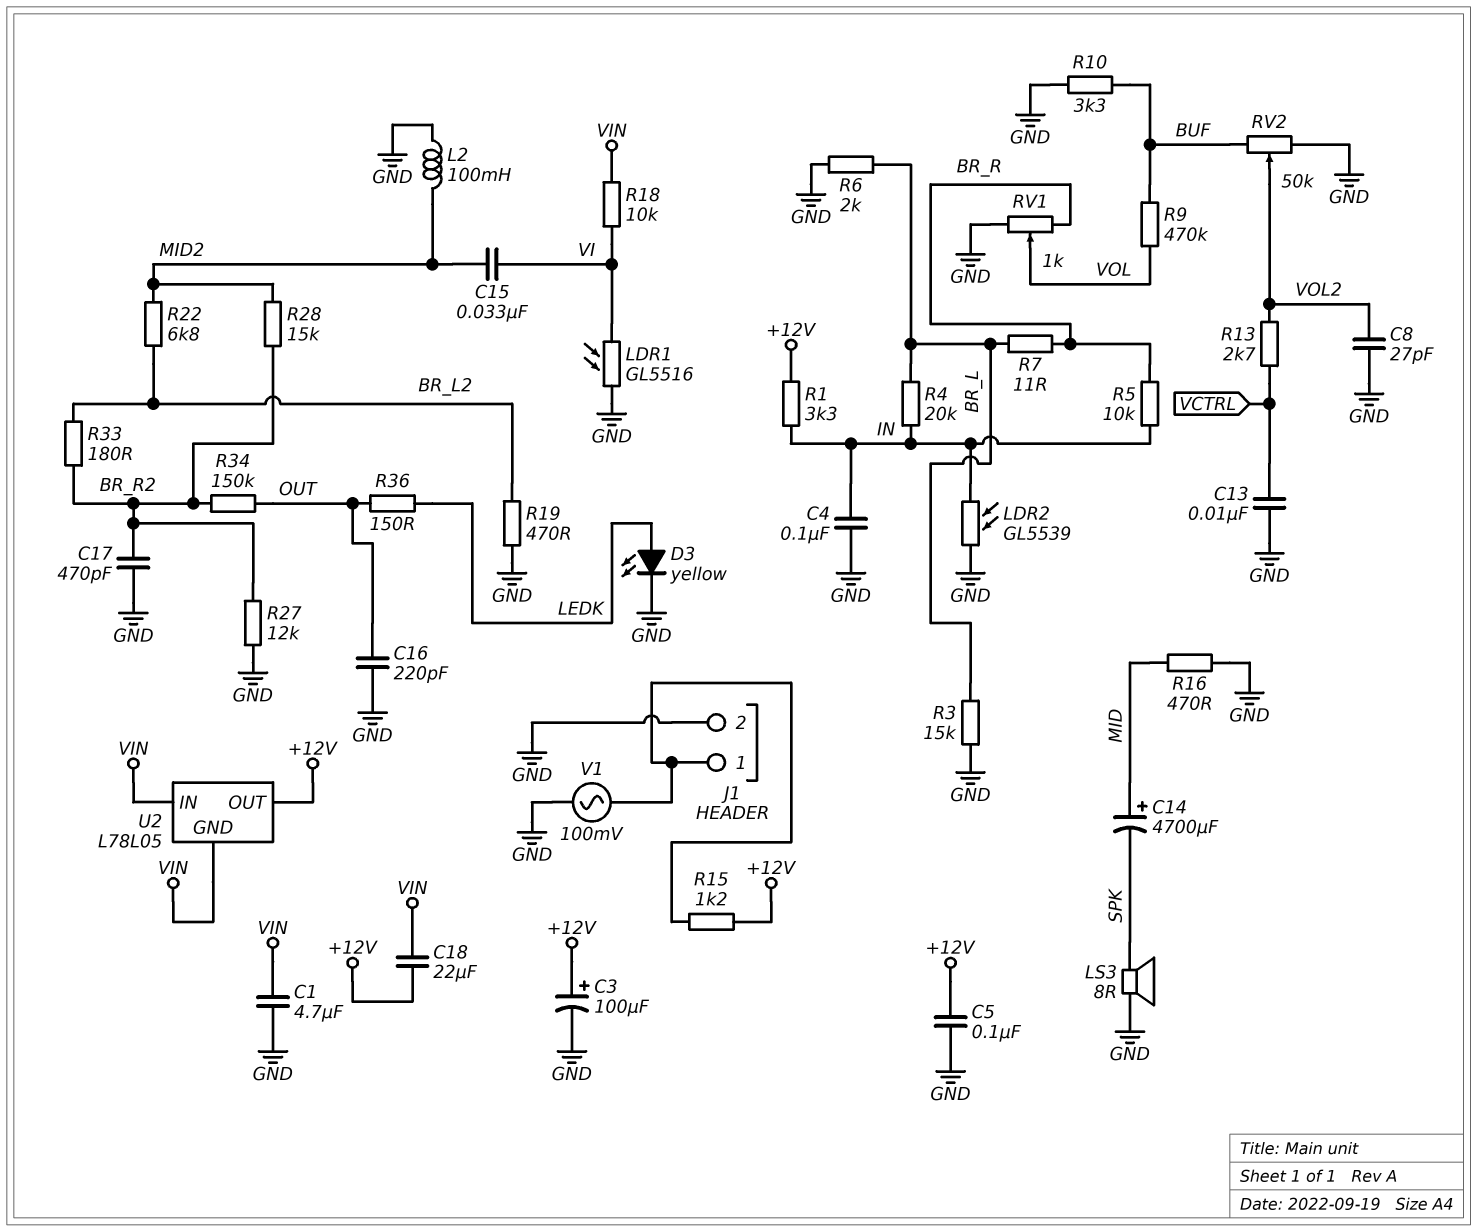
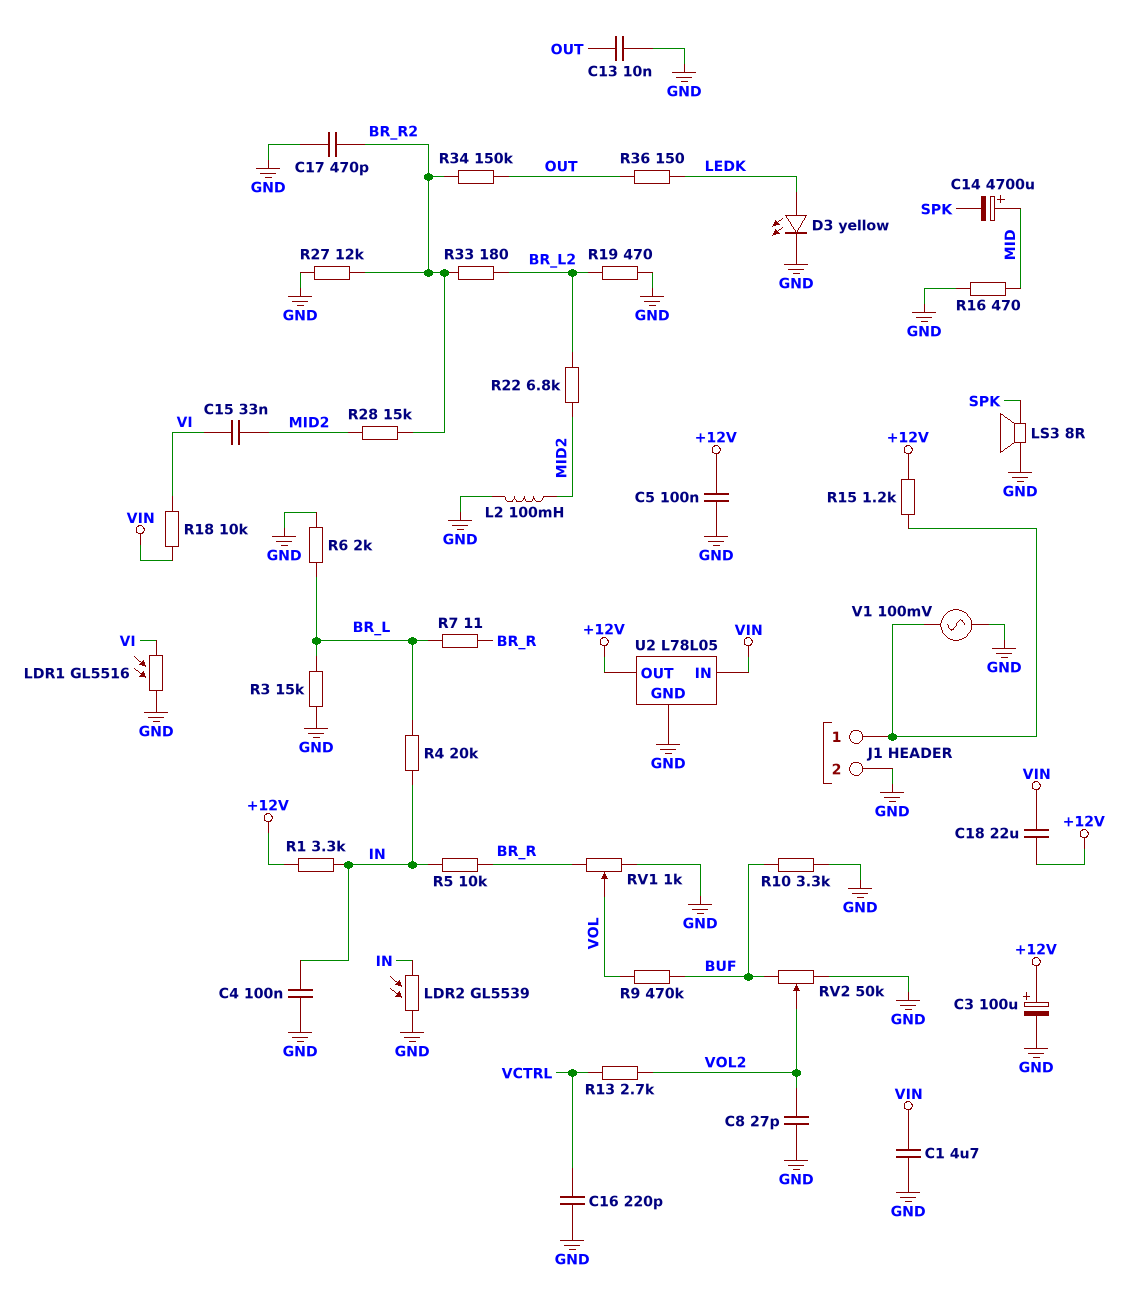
C13: 10nF (GND, VCTRL) -> 10nF (GND, OUT)
C16: 220pF (GND, OUT) -> 220pF (GND, VCTRL)
U2 pin GND: VIN -> GND

